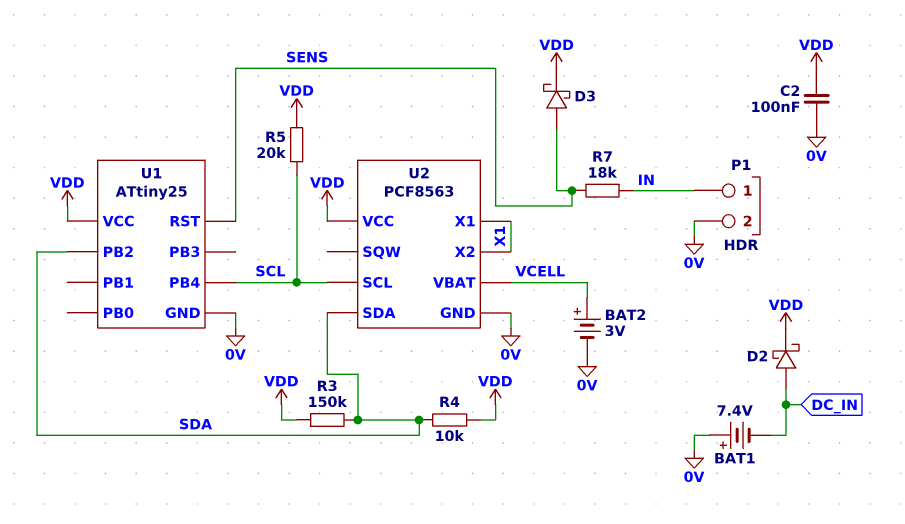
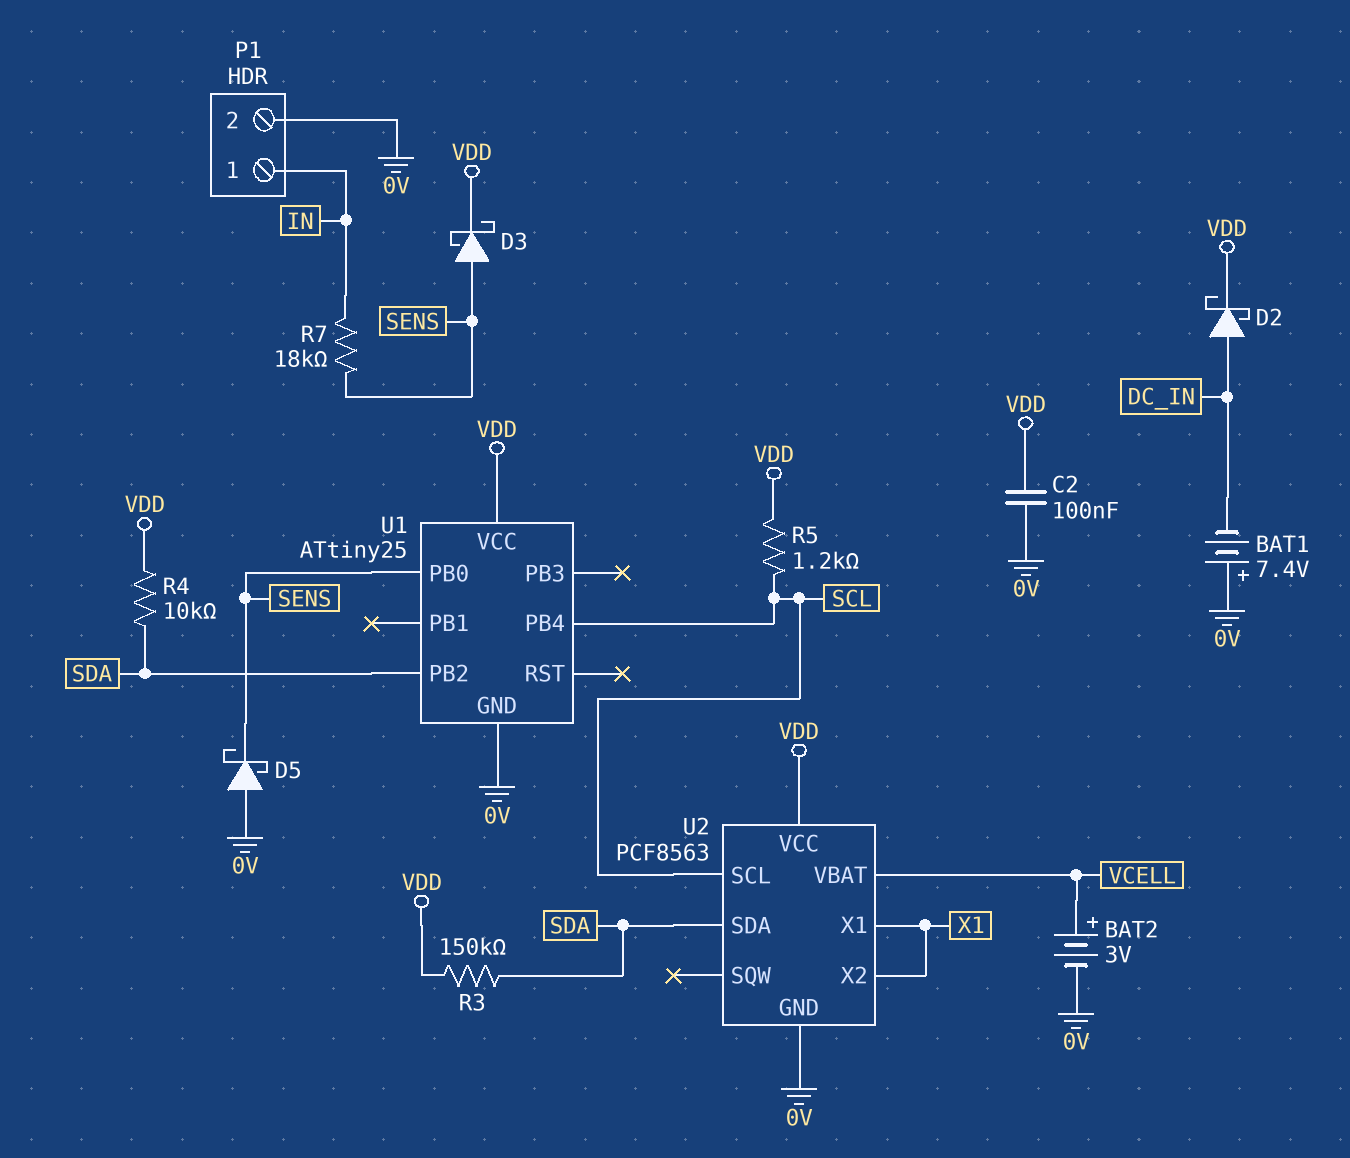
D5: none -> schottky (A 0V, K SENS)
R5: 20k (SCL, VDD) -> 1.2k (SCL, VDD)
U1 pin PB0: none -> SENS
U1 pin RST: SENS -> none

